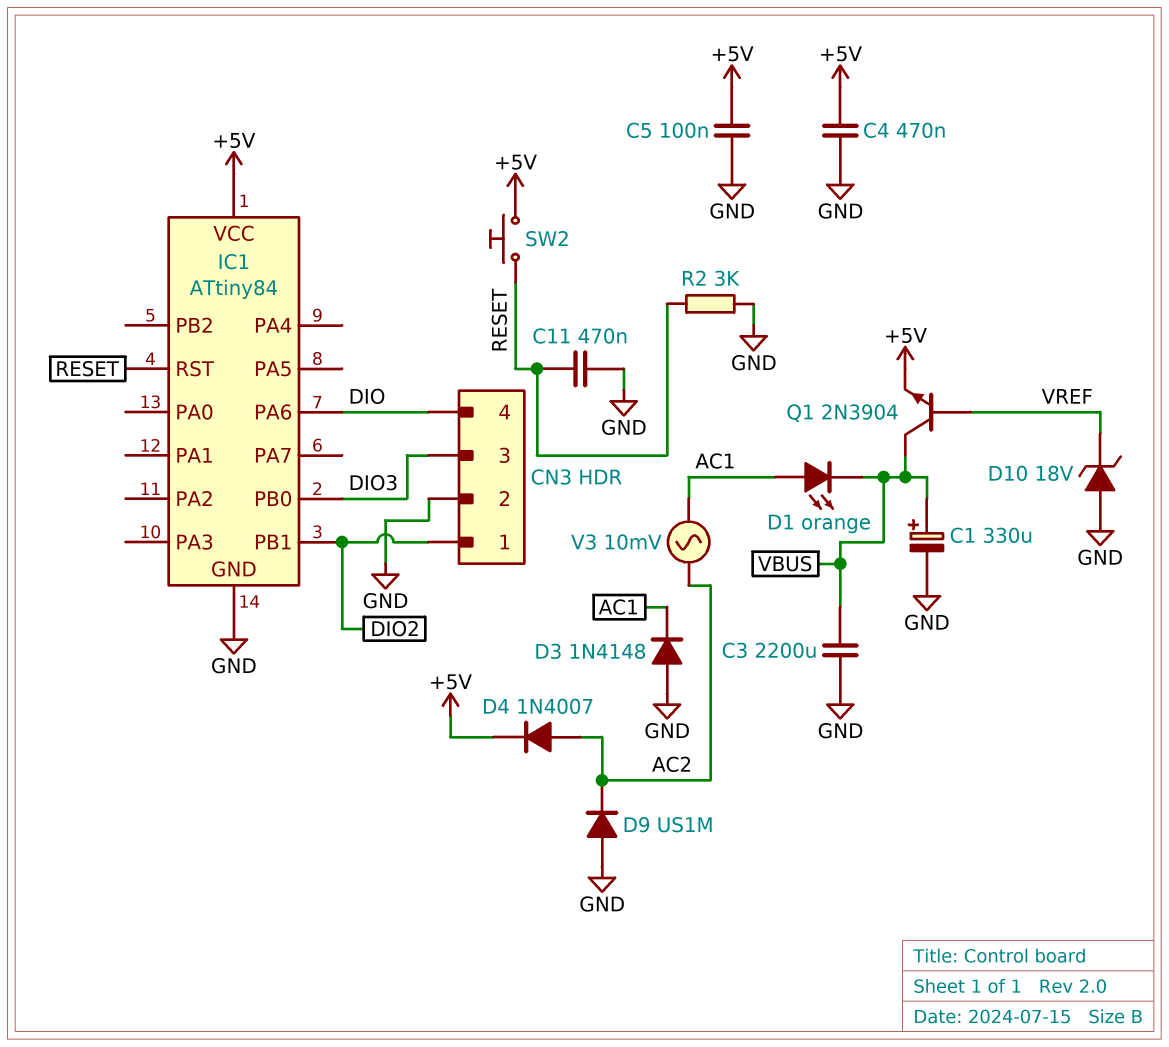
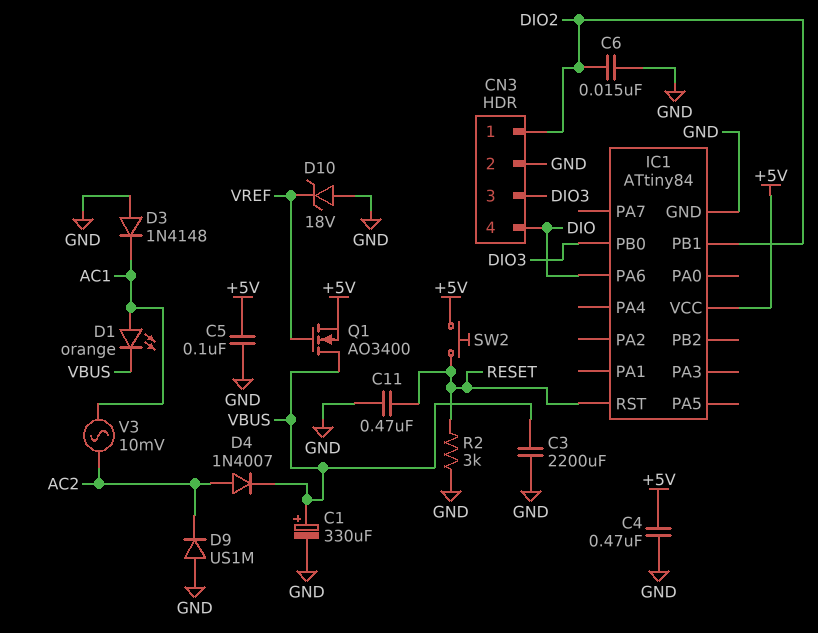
C6: none -> 15nF (DIO2, GND)
D4: diode 1N4007 (A AC2, K +5V) -> diode 1N4007 (A AC2, K VBUS)
Q1: NPN 2N3904 (B VREF, C VBUS, E +5V) -> NMOS AO3400 (G VREF, D VBUS, S +5V)

